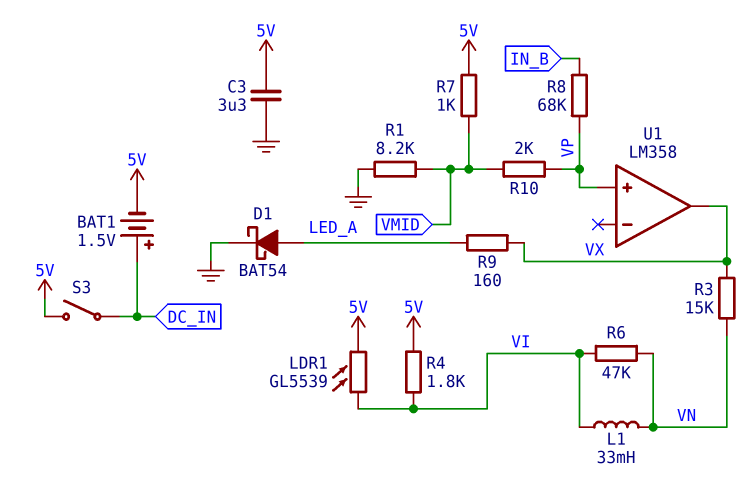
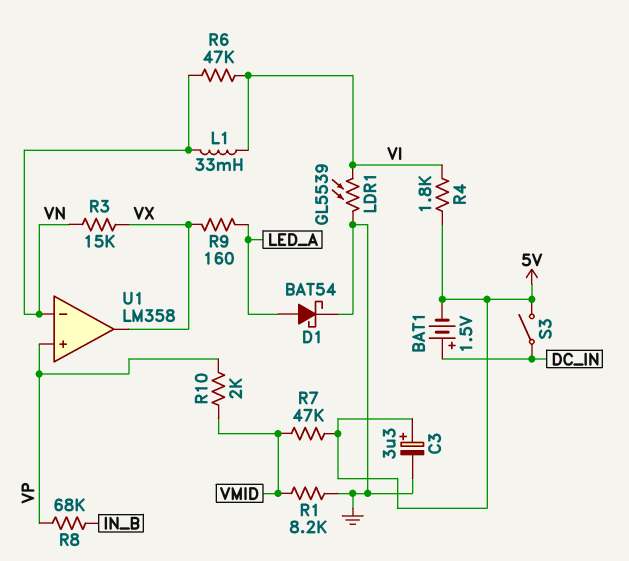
C3: 3.3uF (5V, GND) -> 3.3uF (plus 5V, minus GND)
LDR1: GL5539 (5V, VI) -> GL5539 (GND, VI)
R7: 1k (5V, VMID) -> 47k (5V, VMID)
U1 pin in-: none -> VN

